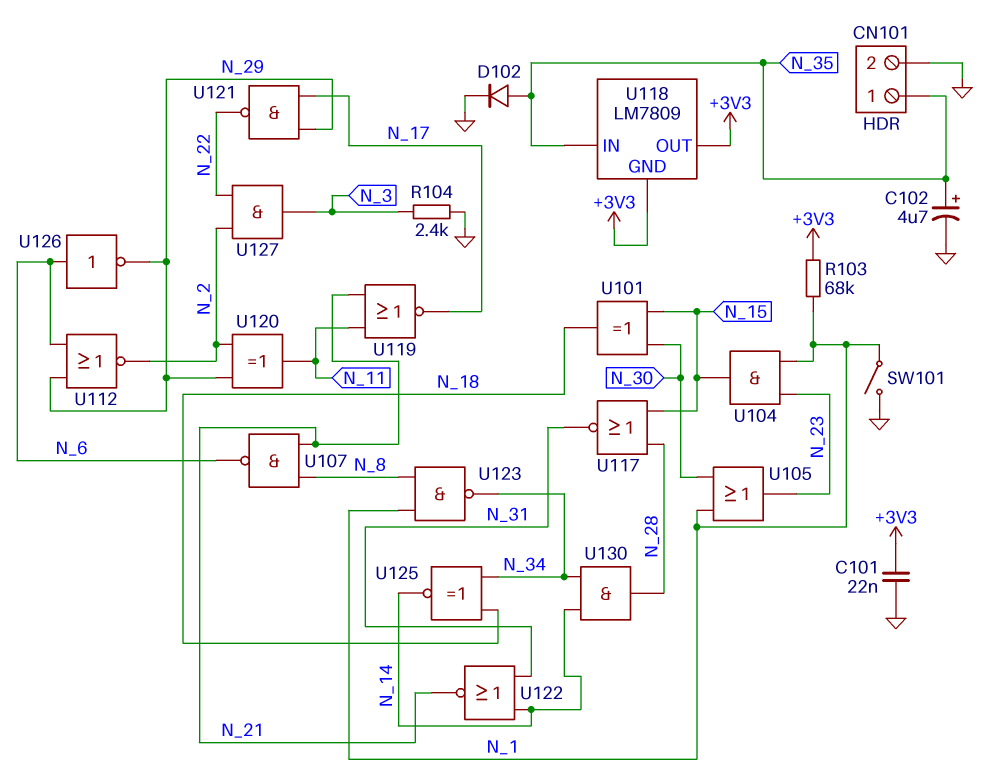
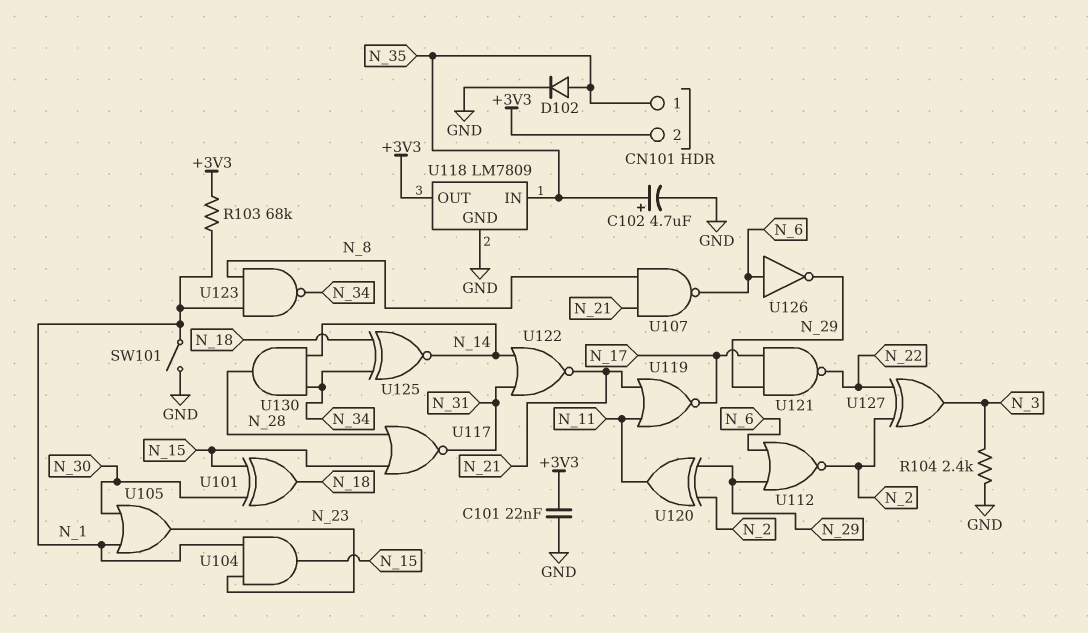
CN101 pin 2: GND -> +3V3
U118 pin GND: +3V3 -> GND
U127: AND (in N_2, in N_22, out N_3) -> XOR (in N_2, in N_22, out N_3)

